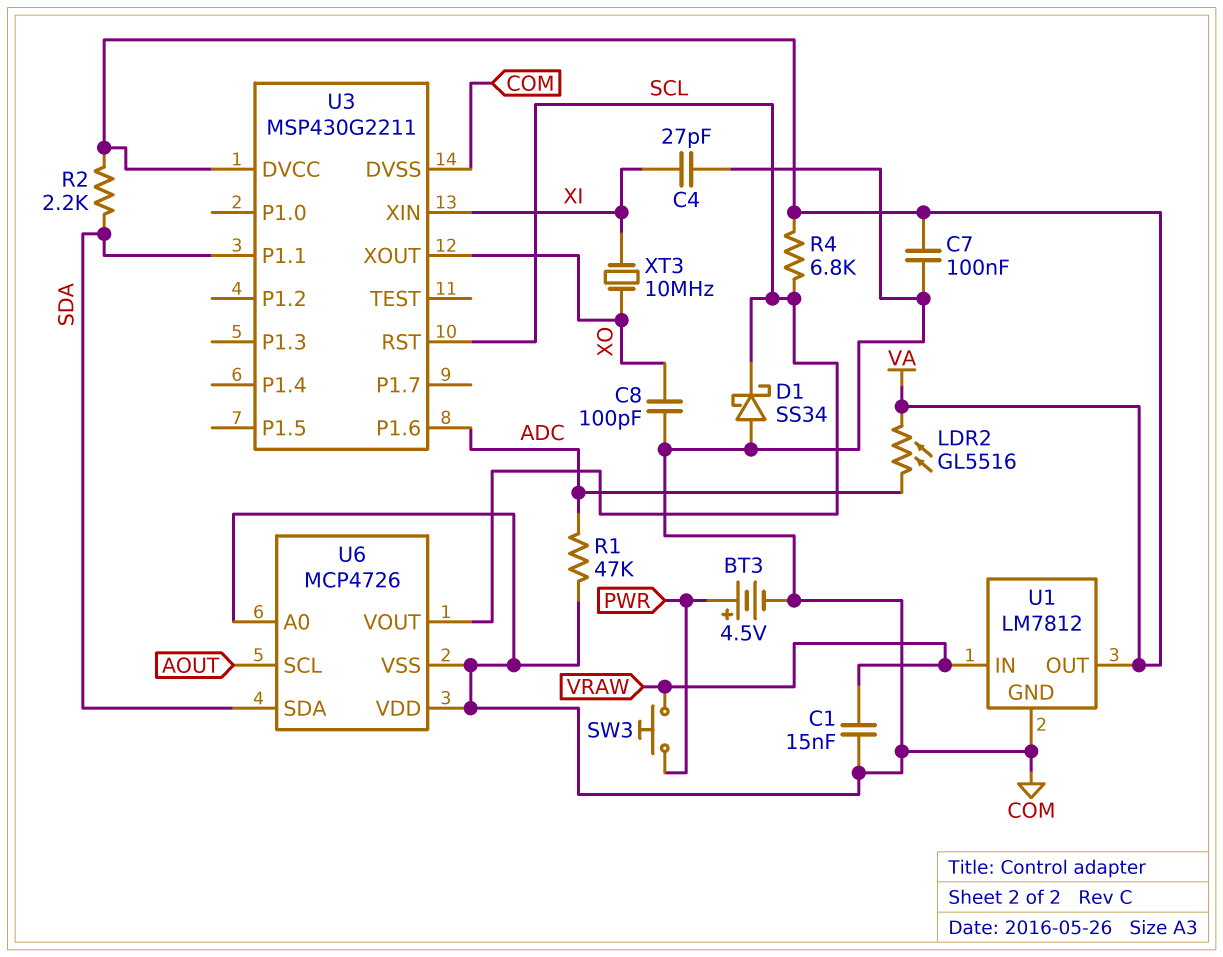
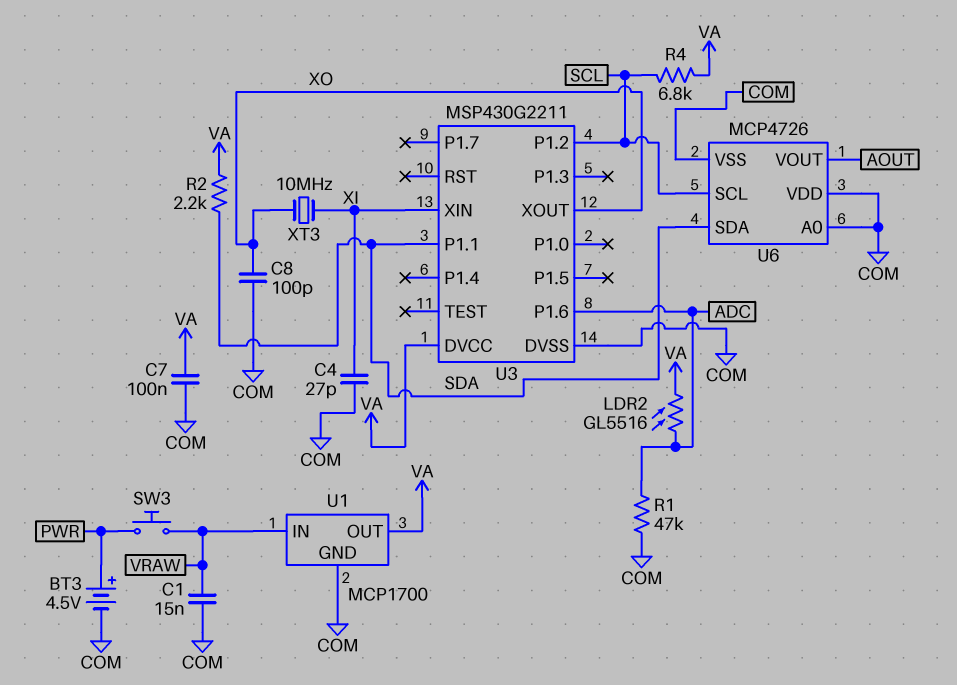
D1: schottky SS34 (A COM, K SCL) -> none
U1: LM7812 -> MCP1700
U3 pin P1.2: none -> SCL
U3 pin RST: SCL -> none
U6 pin SCL: AOUT -> SCL
U6 pin VOUT: SCL -> AOUT

